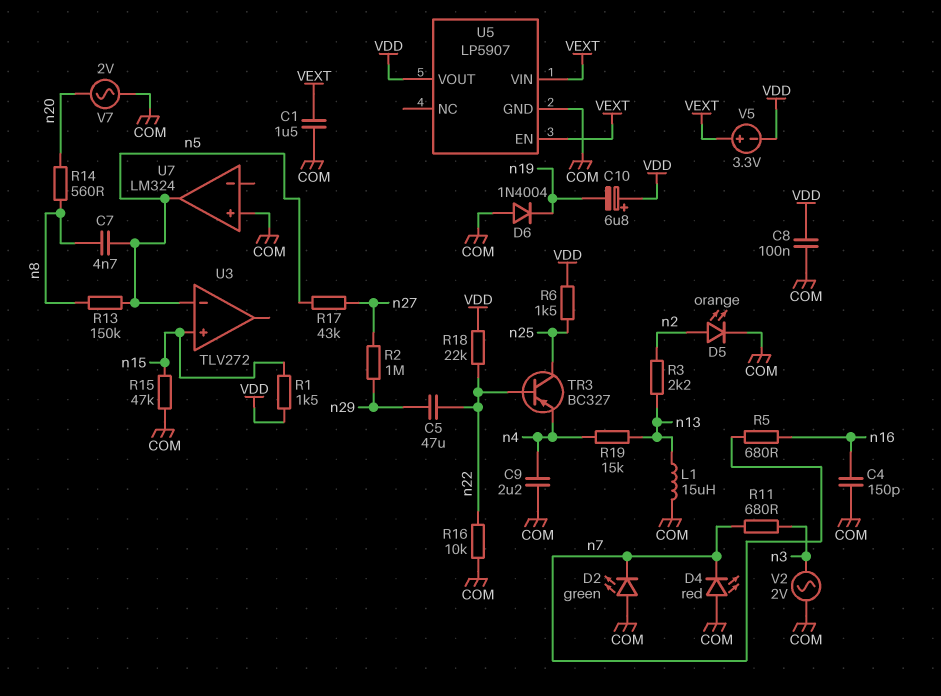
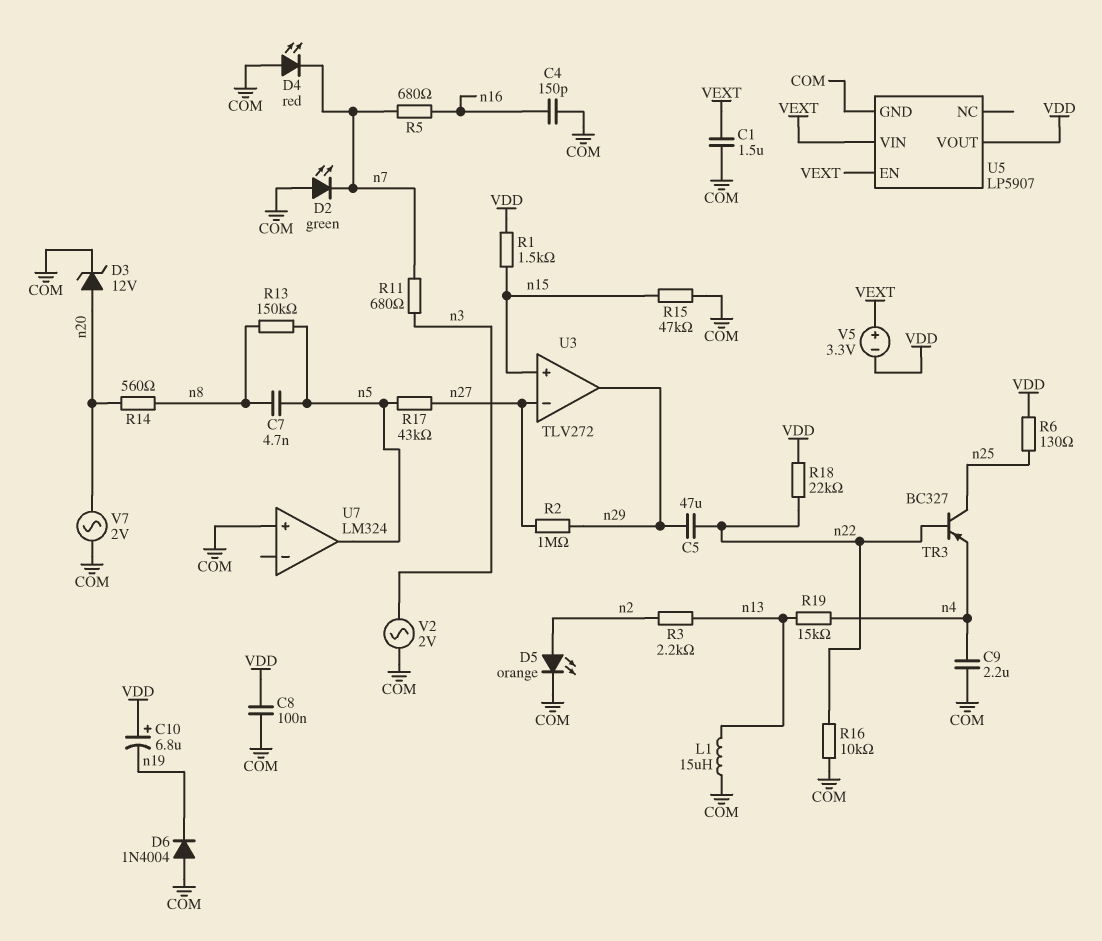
D3: none -> zener 12V (A n20, K COM)
R6: 1.5k (VDD, n25) -> 130 (VDD, n25)
U3 pin in-: n5 -> n27
U3 pin out: none -> n29

